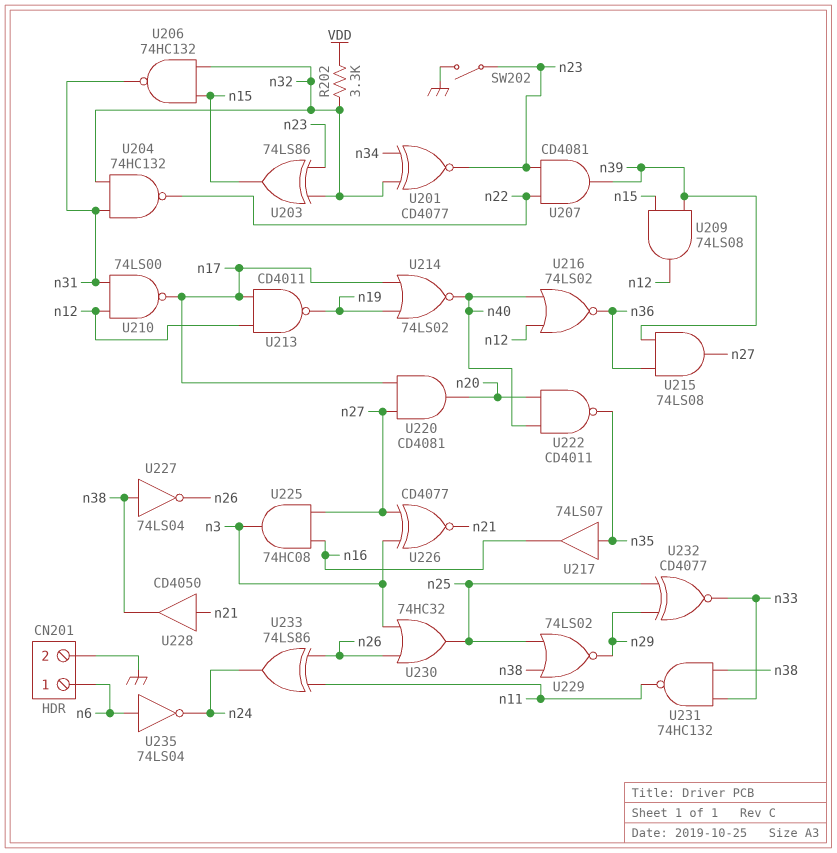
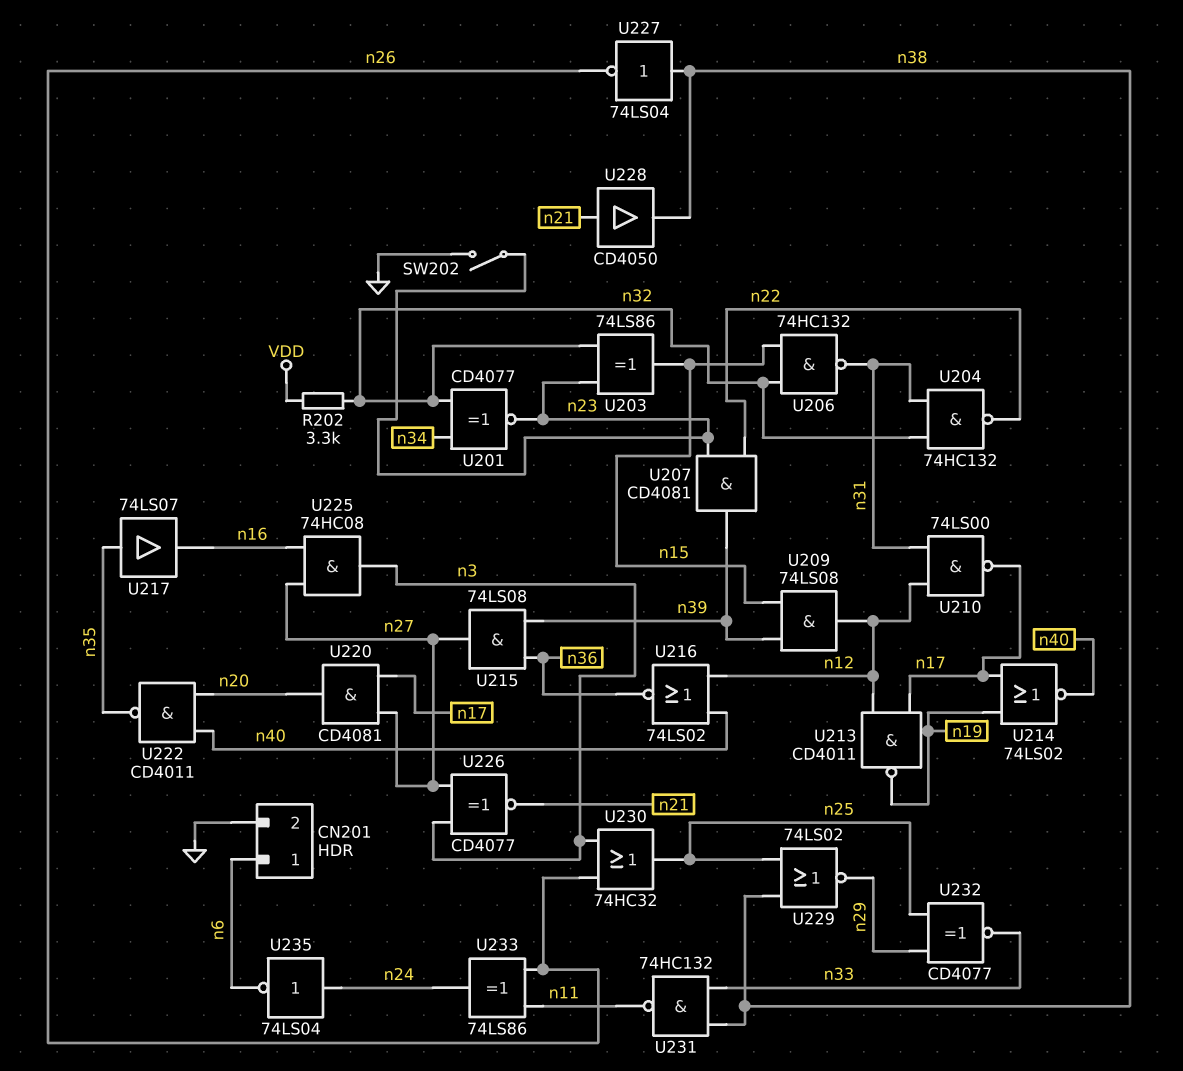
U235: NOT 74LS04 (in n6, out n24) -> NOT 74LS04 (in n24, out n6)

